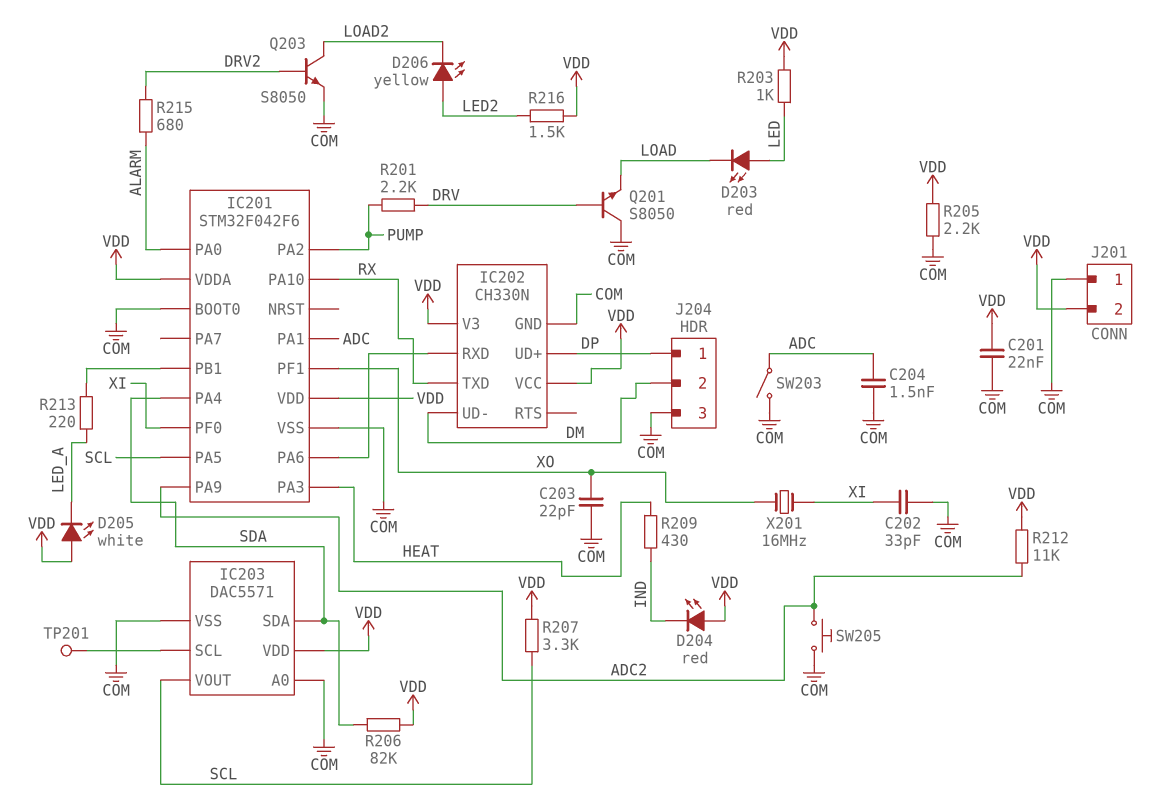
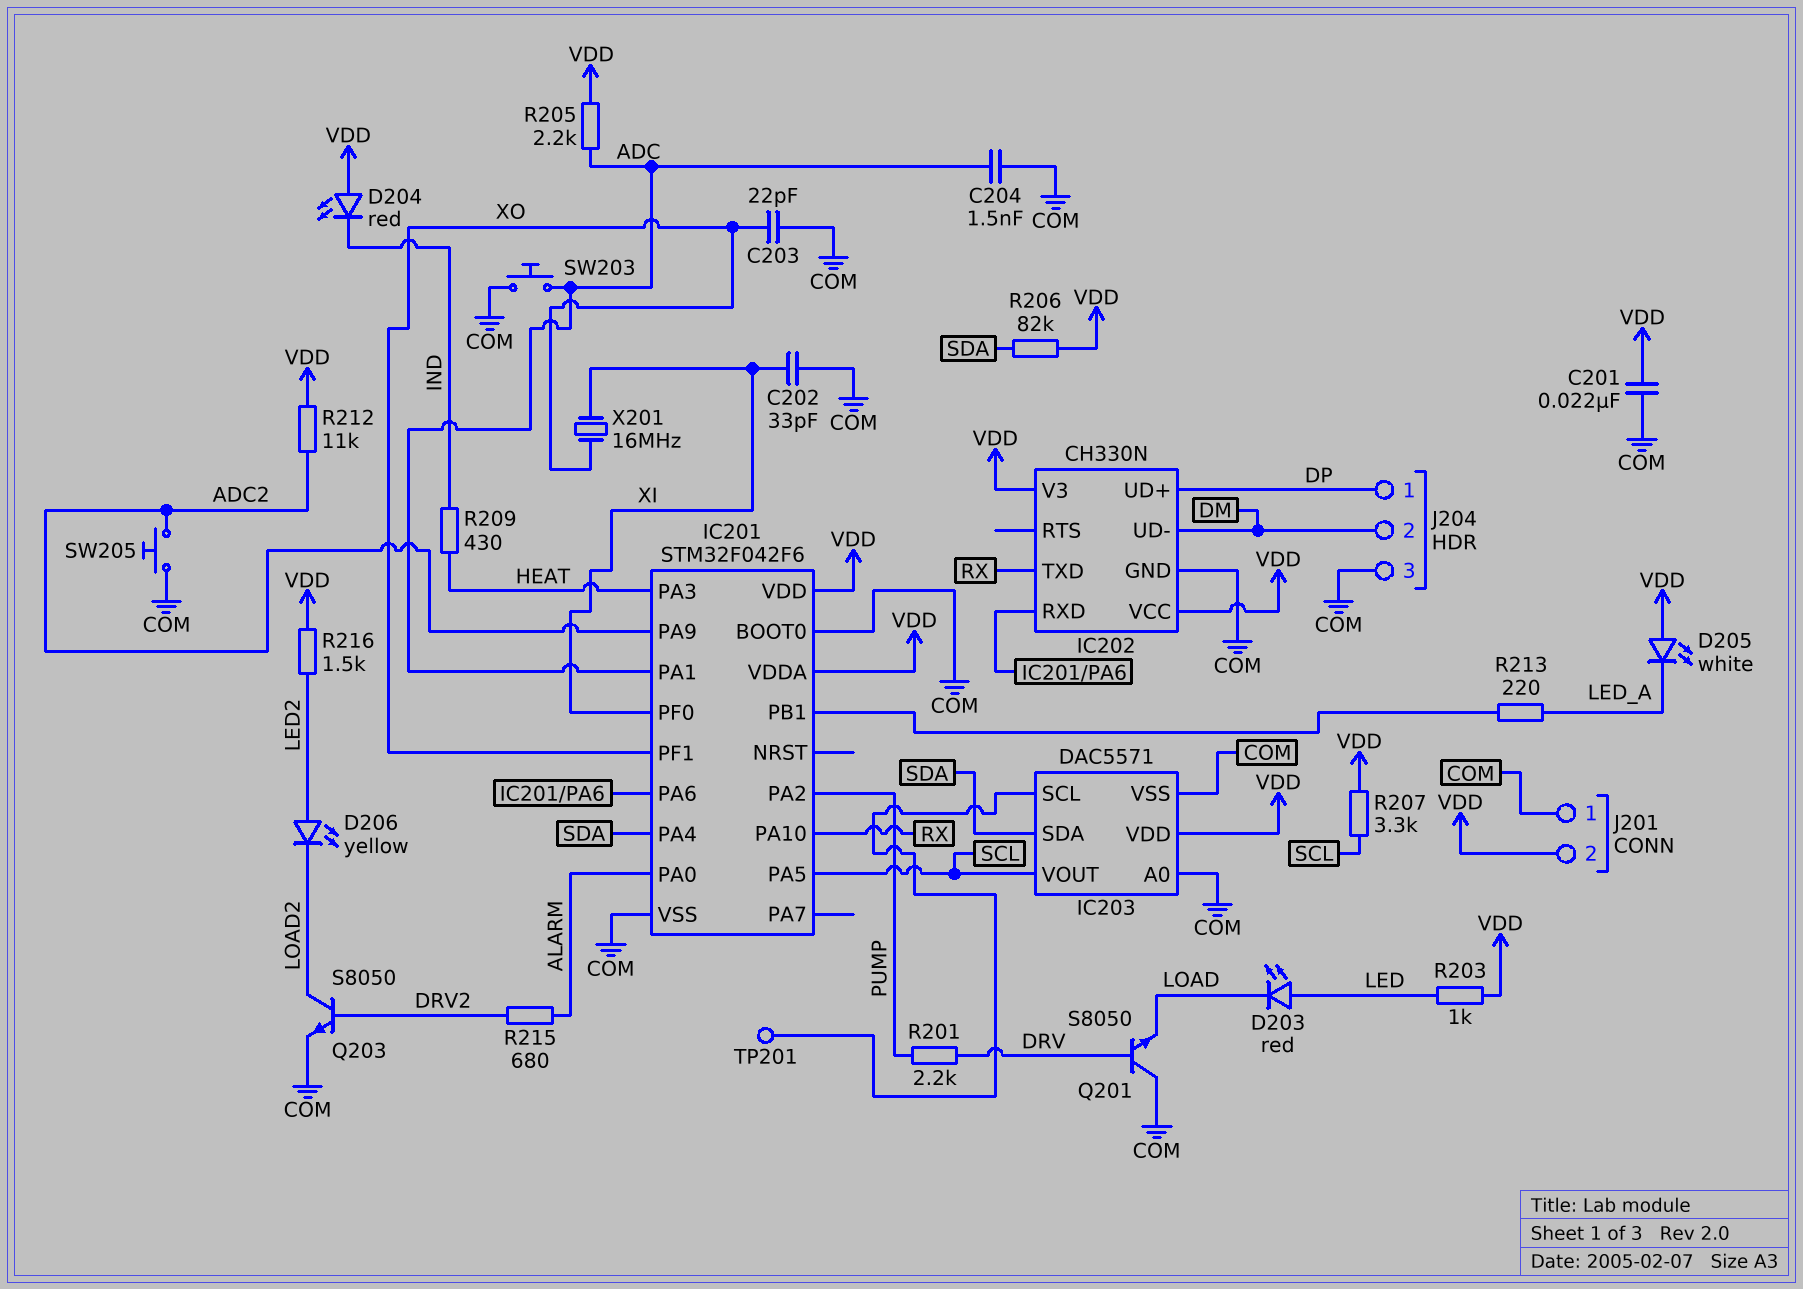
R205: 2.2k (COM, VDD) -> 2.2k (ADC, VDD)
SW203: switch (ADC, COM) -> button (ADC, COM)

